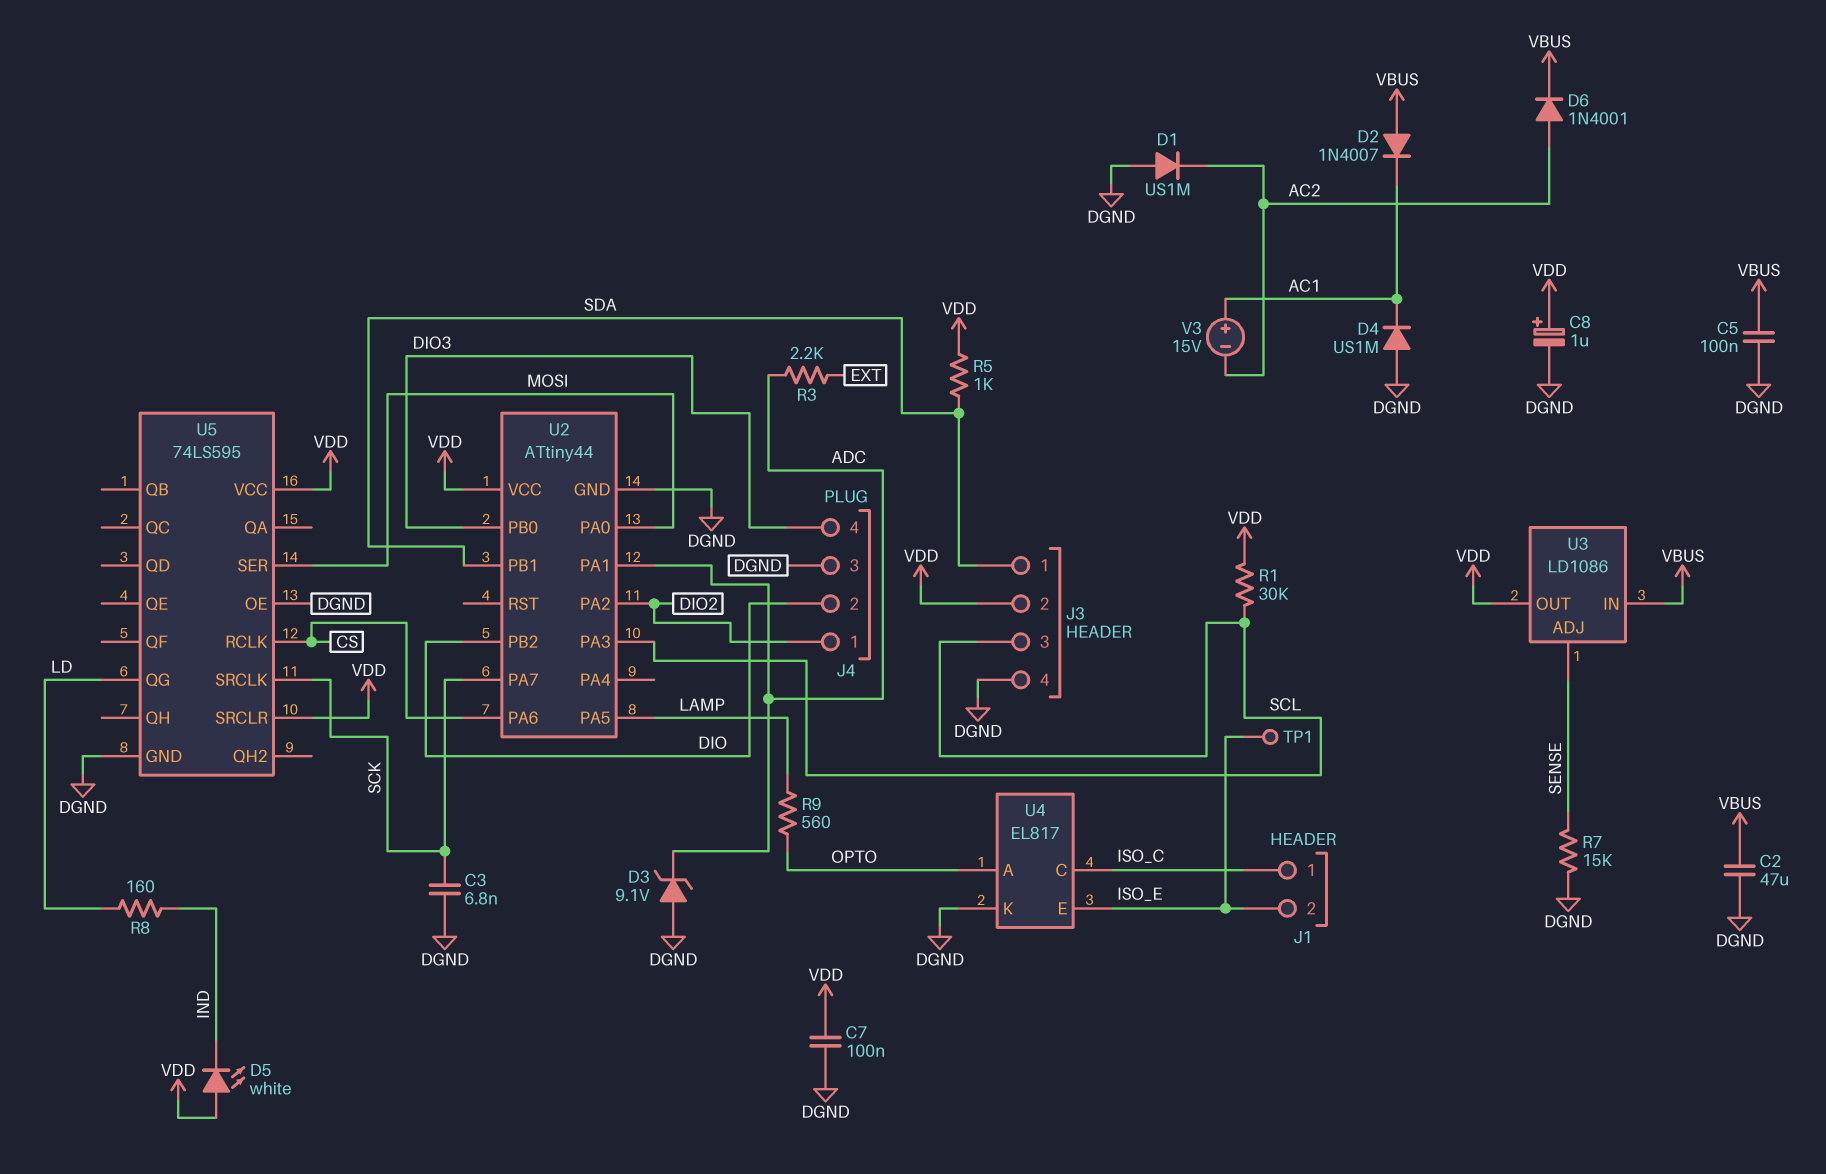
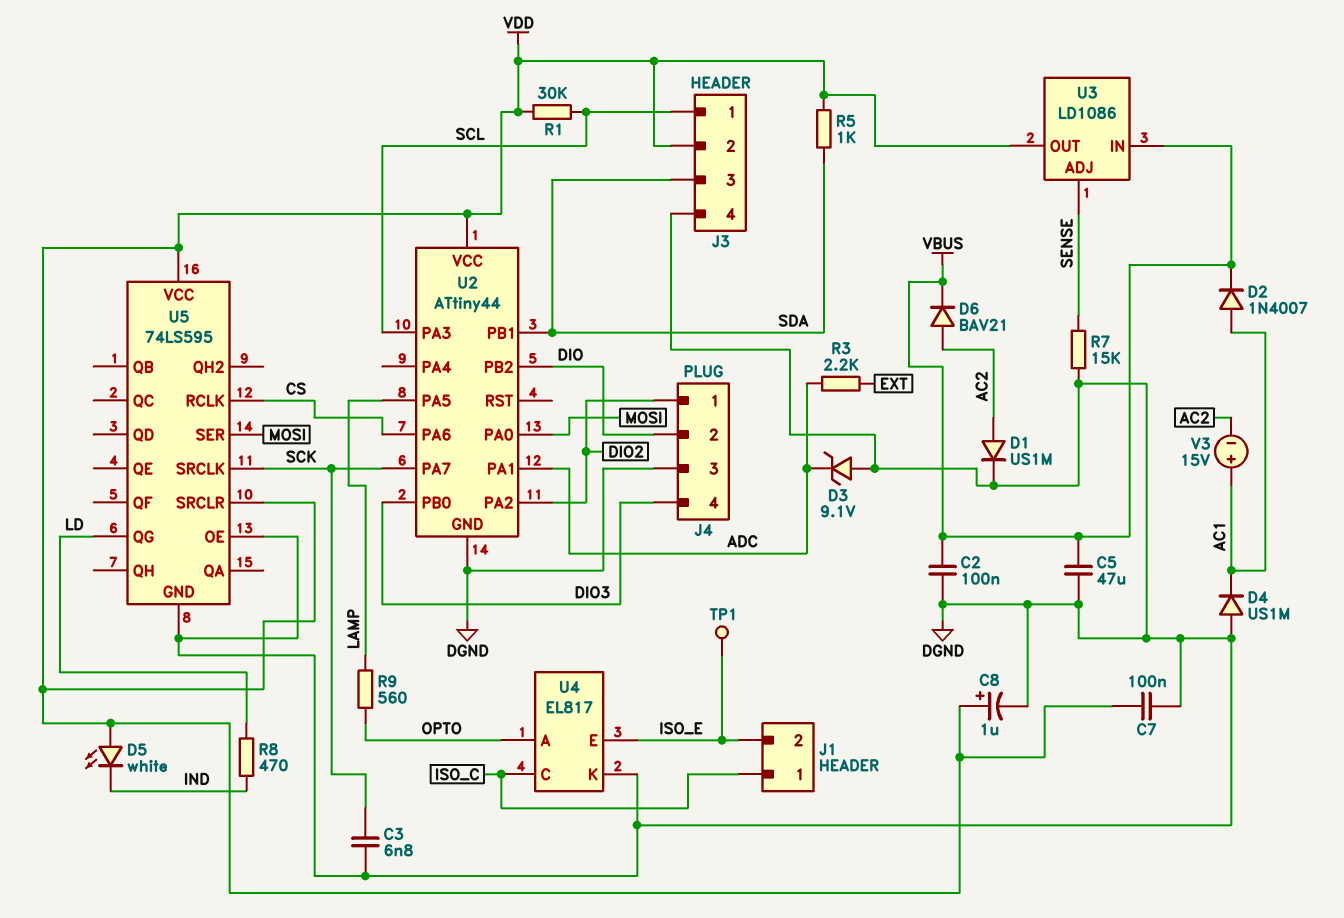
C2: 47uF (DGND, VBUS) -> 100nF (DGND, VBUS)
C5: 100nF (DGND, VBUS) -> 47uF (DGND, VBUS)
D1: diode US1M (A DGND, K AC2) -> diode US1M (A AC2, K DGND)
D2: diode 1N4007 (A VBUS, K AC1) -> diode 1N4007 (A AC1, K VBUS)
D6: diode 1N4001 (A AC2, K VBUS) -> diode BAV21 (A AC2, K VBUS)
J3 pin 1: SDA -> SCL
J3 pin 3: SCL -> SDA
R8: 160 (IND, LD) -> 470 (IND, LD)

